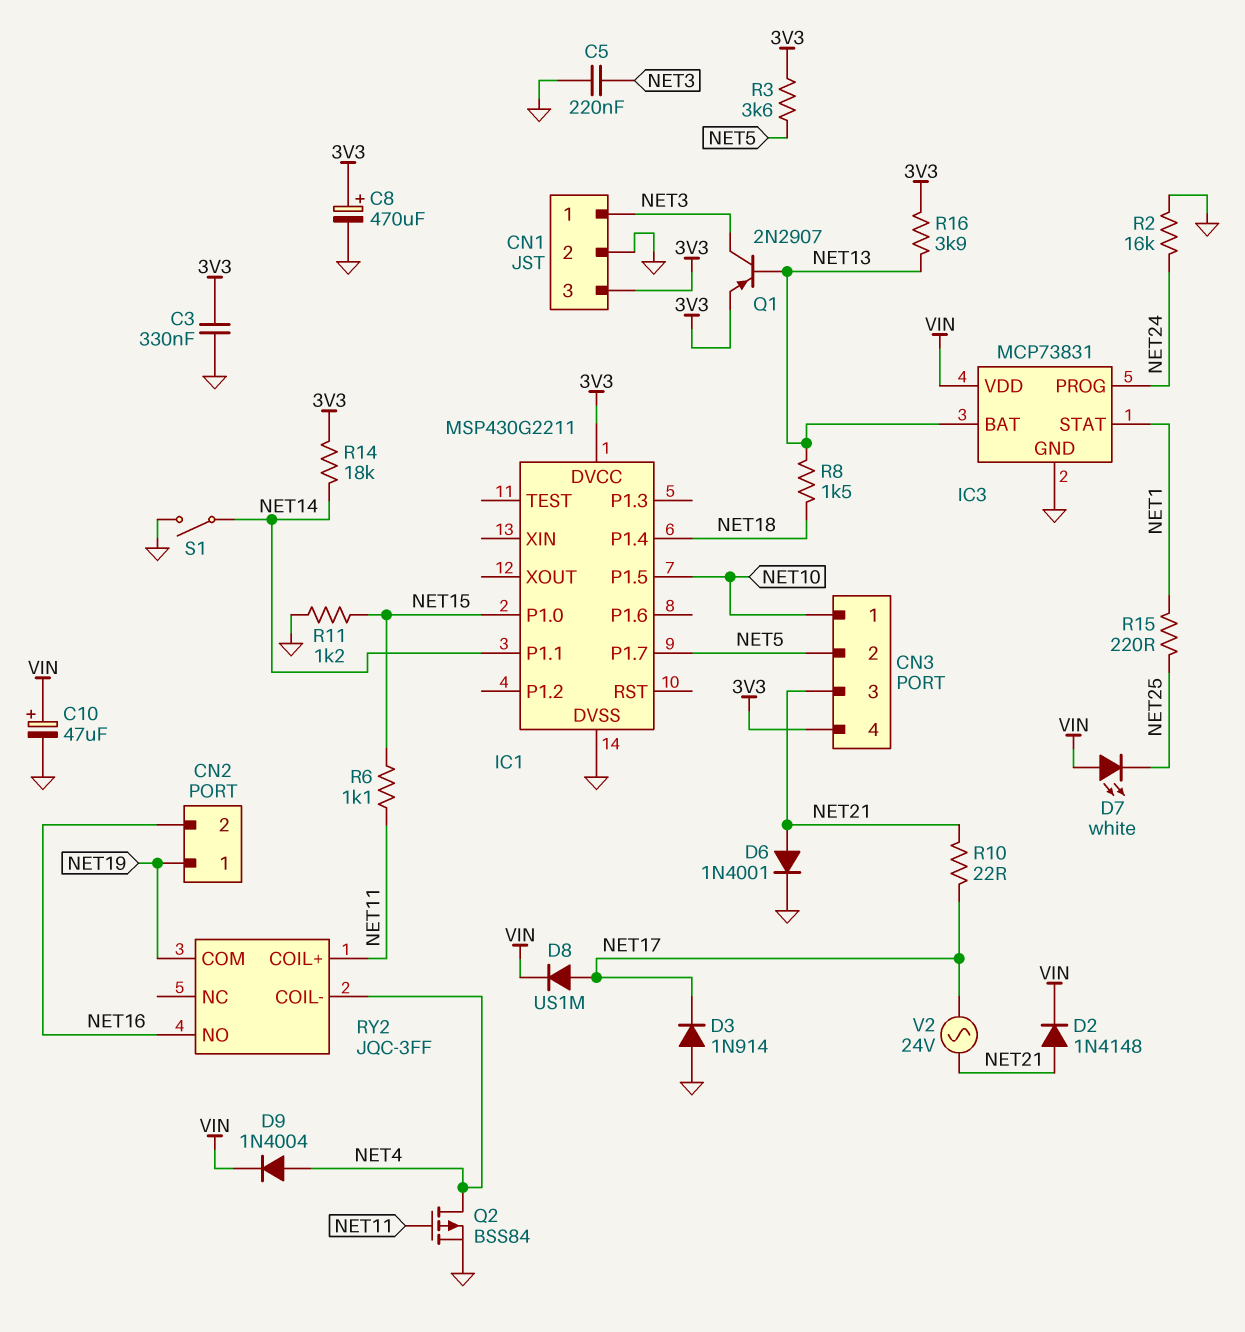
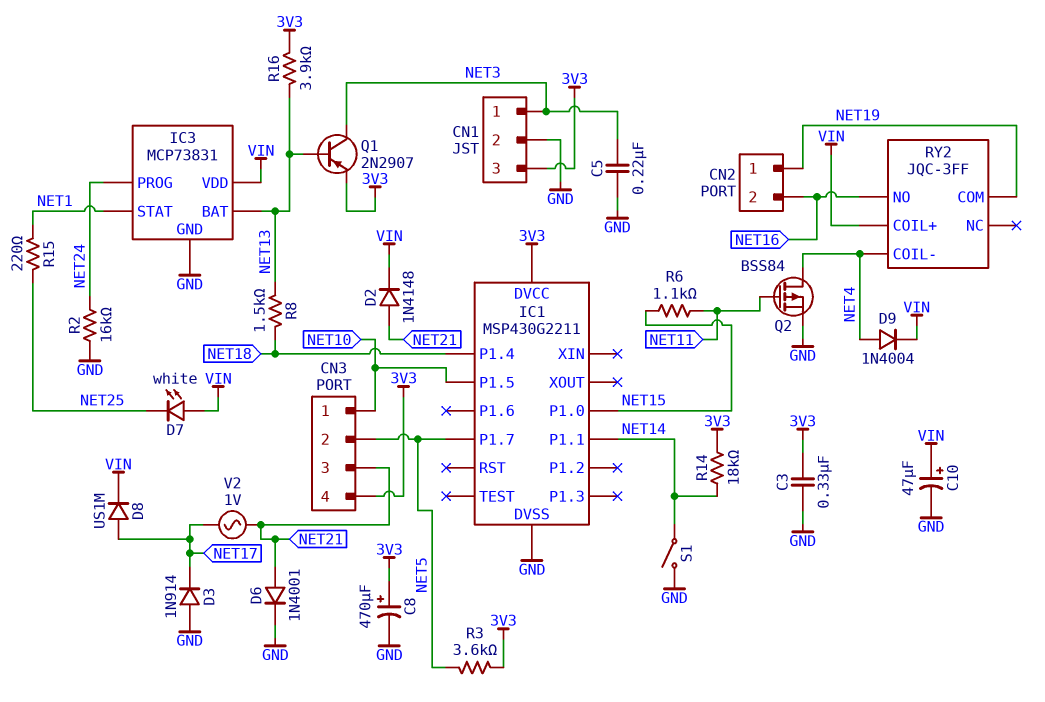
R10: 22 (NET17, NET21) -> none
R11: 1.2k (GND, NET15) -> none
RY2 pin COIL+: NET11 -> VIN
V2: AC 24V (NET17, NET21) -> AC 1V (NET17, NET21)

